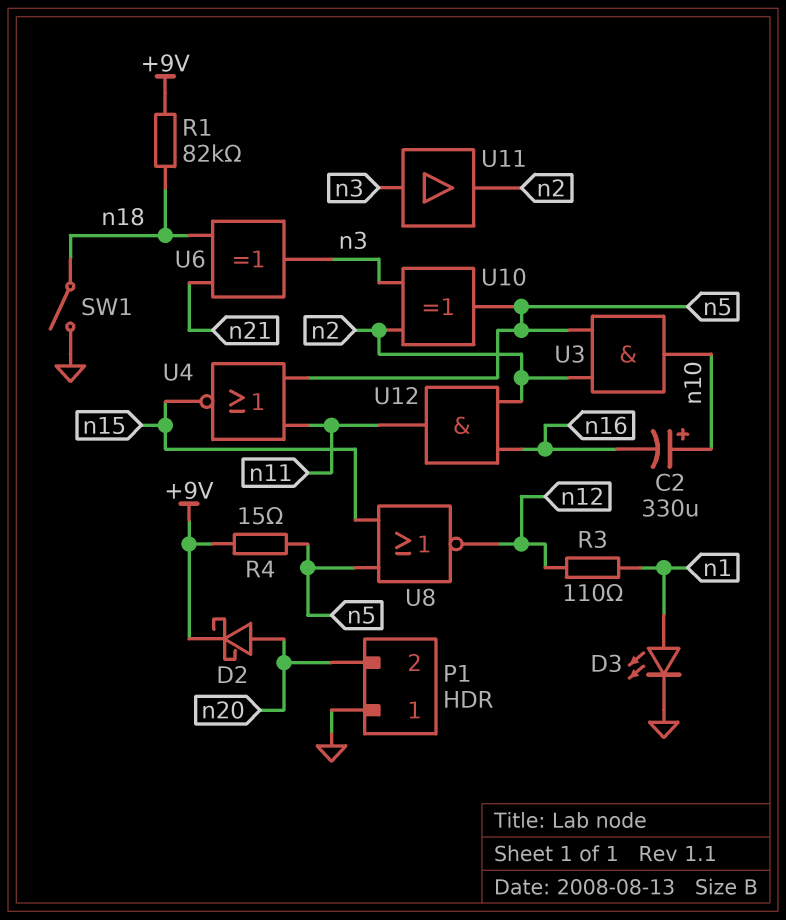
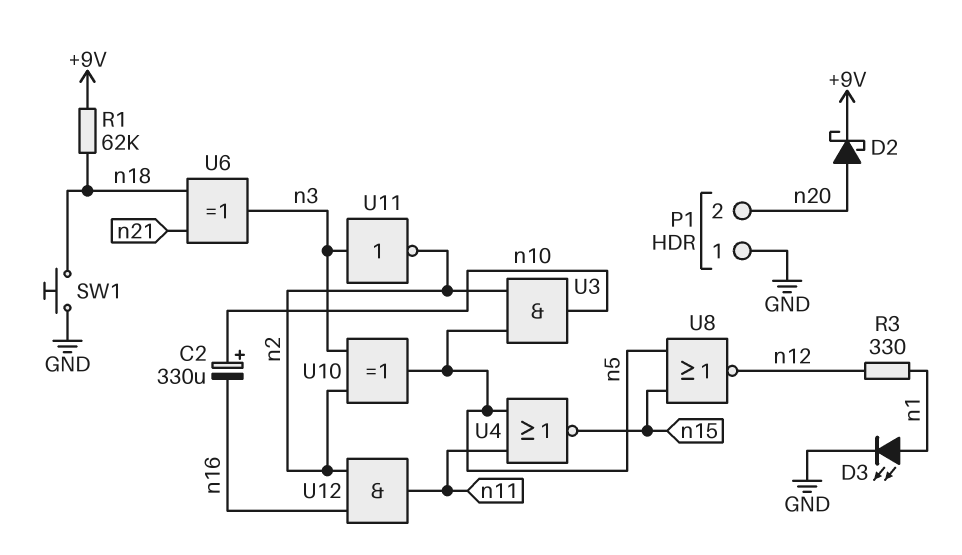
R1: 82k (+9V, n18) -> 62k (+9V, n18)
R3: 110 (n1, n12) -> 330 (n1, n12)
R4: 15 (+9V, n5) -> none
SW1: switch (GND, n18) -> button (GND, n18)
U11: buffer (in n3, out n2) -> NOT (in n3, out n2)

